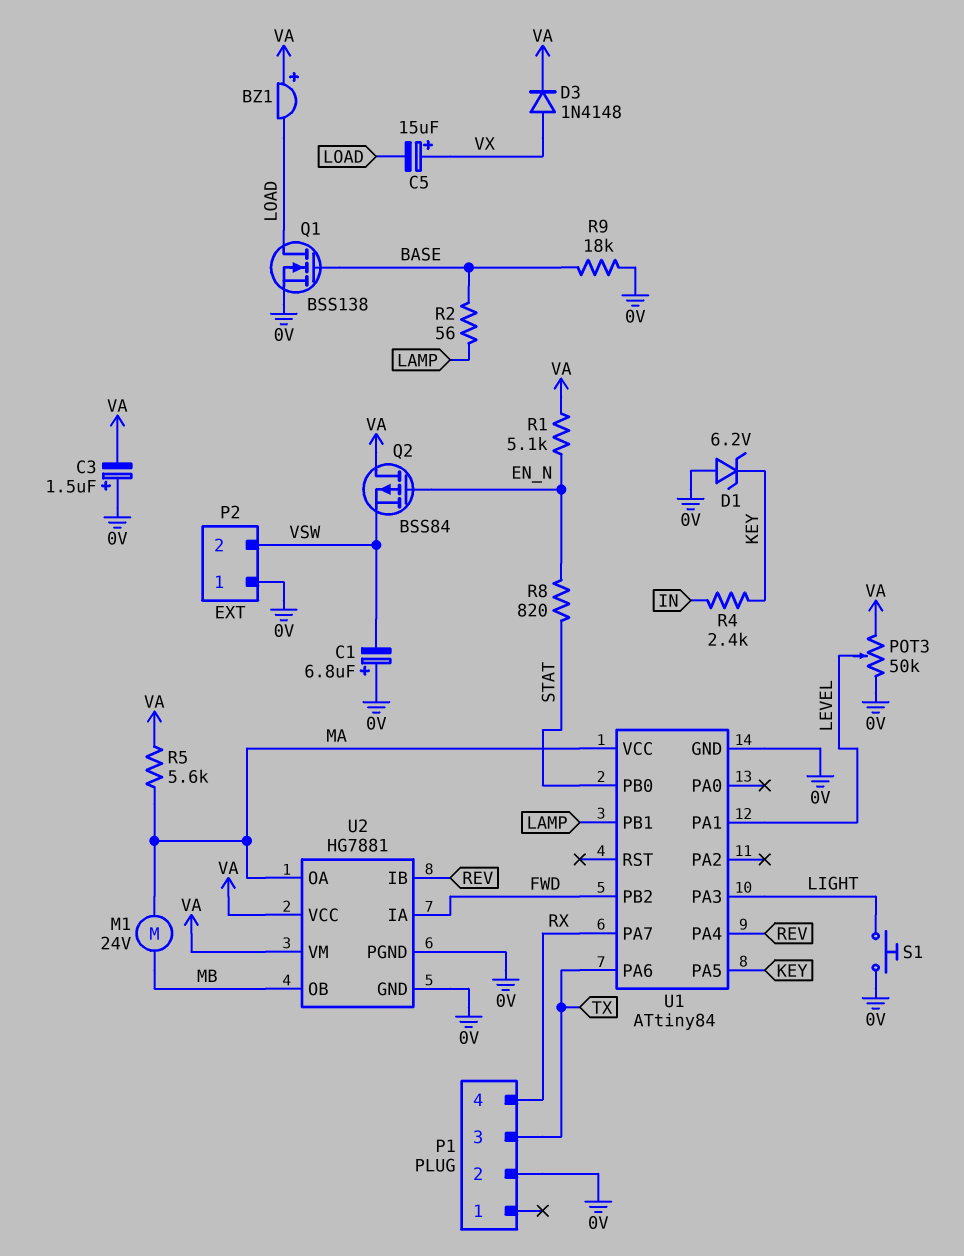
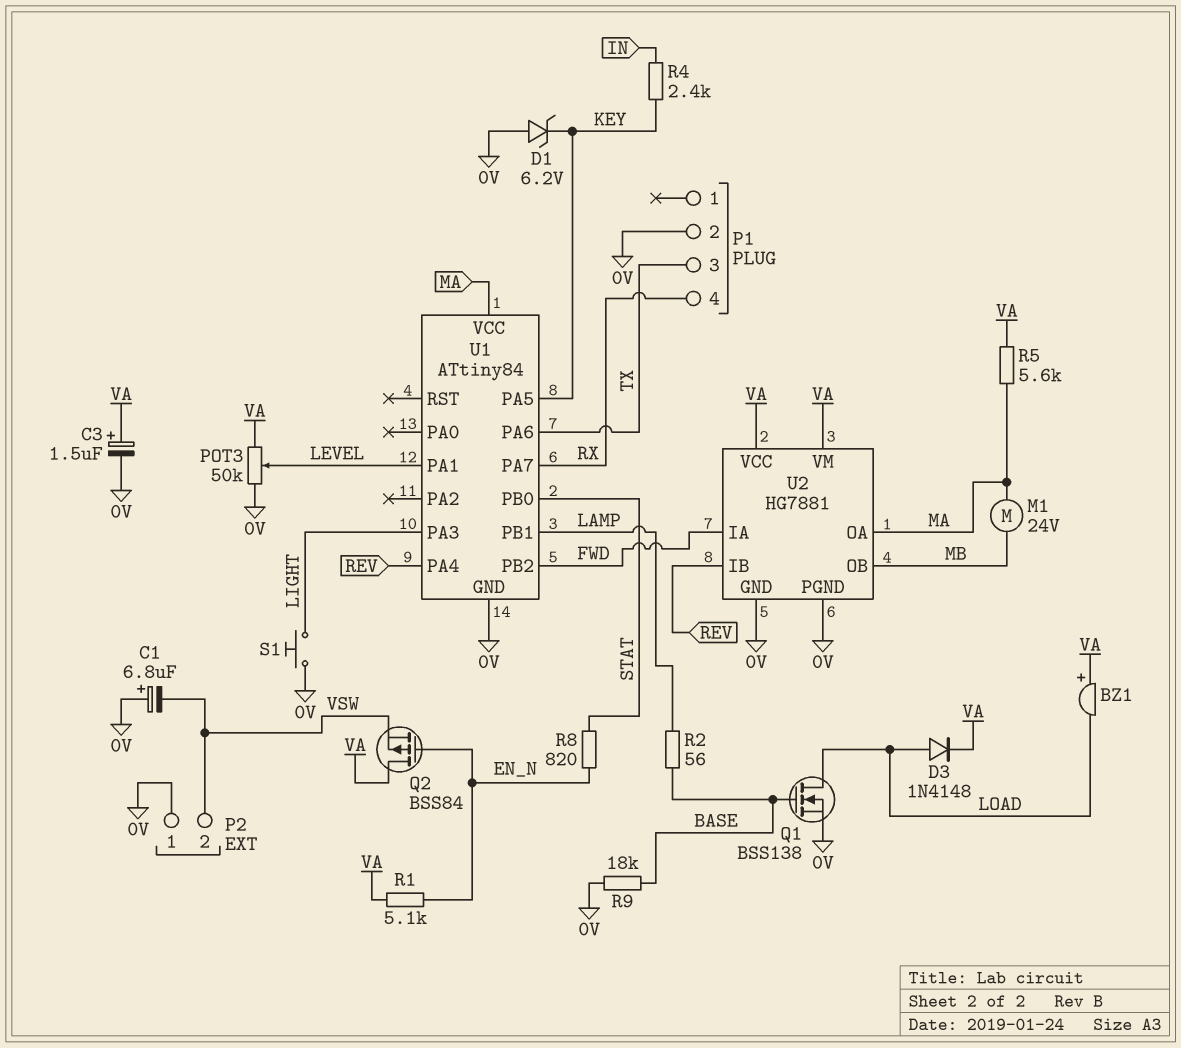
C3: 1.5uF (plus 0V, minus VA) -> 1.5uF (plus VA, minus 0V)
C5: 15uF (plus VX, minus LOAD) -> none
D3: diode 1N4148 (A VX, K VA) -> diode 1N4148 (A LOAD, K VA)

